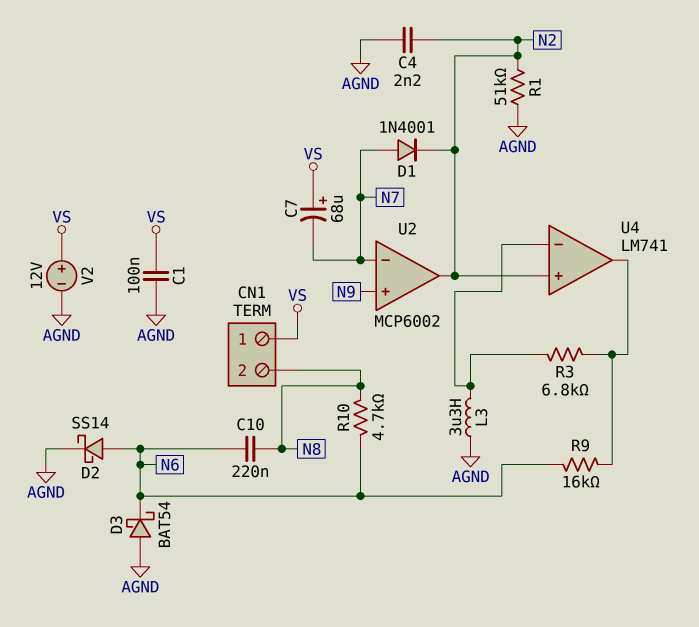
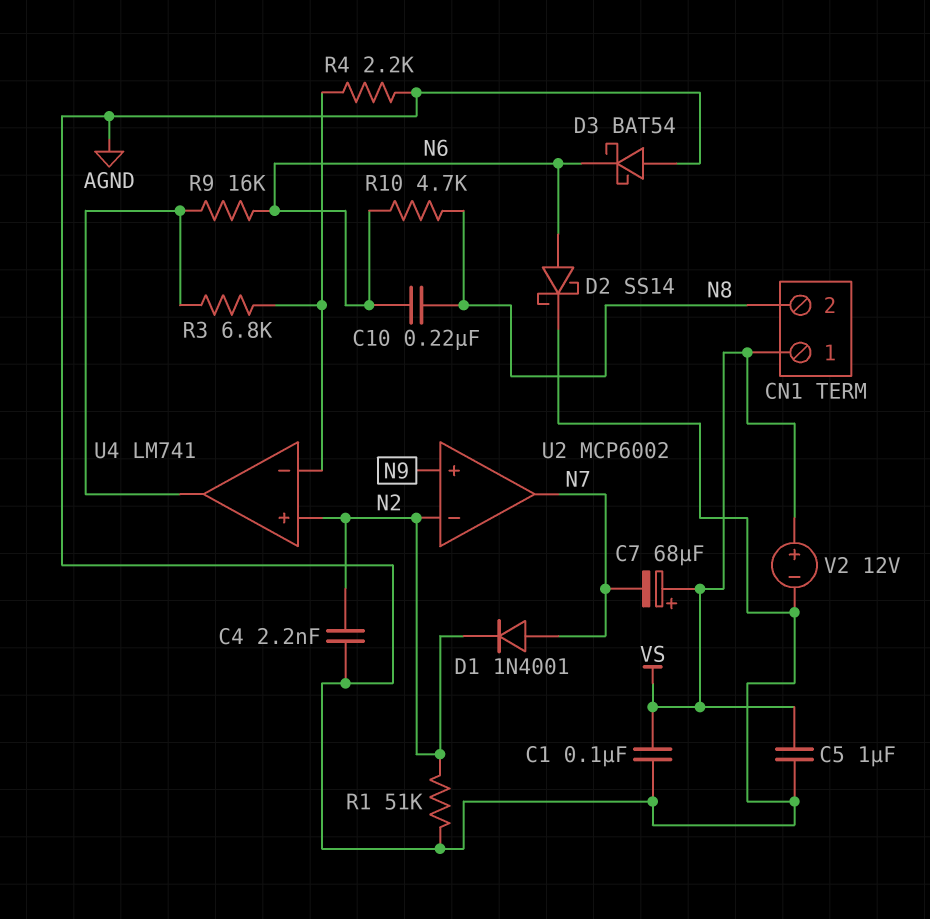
C5: none -> 1uF (AGND, VS)
L3: 3.3uH (AGND, U4/in-) -> none
R4: none -> 2.2k (AGND, U4/in-)
U2 pin in-: N7 -> N2
U2 pin out: N2 -> N7

